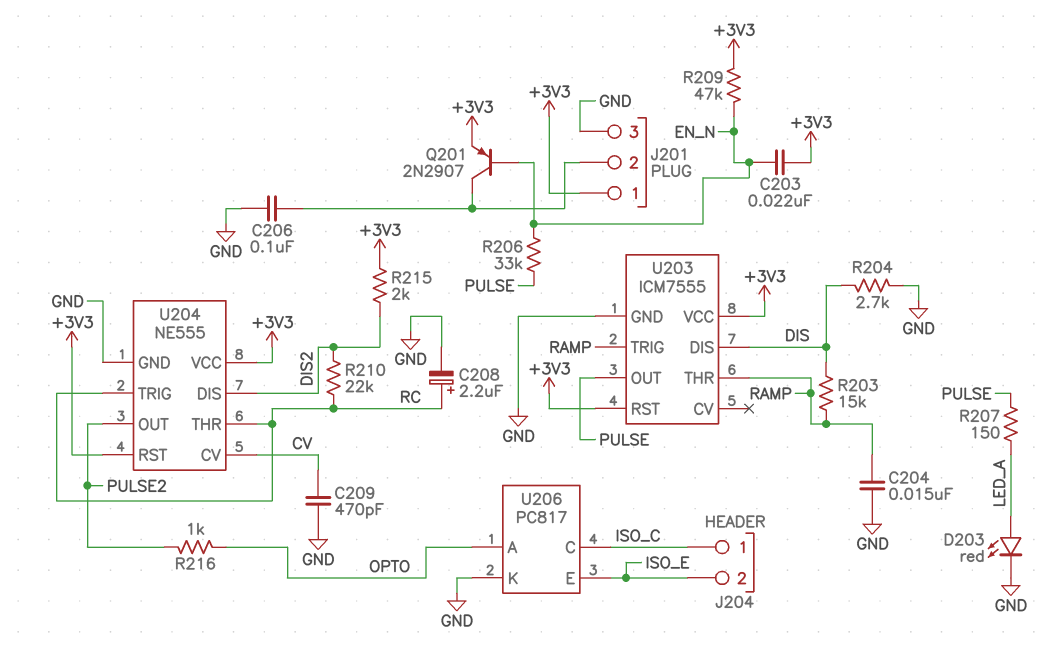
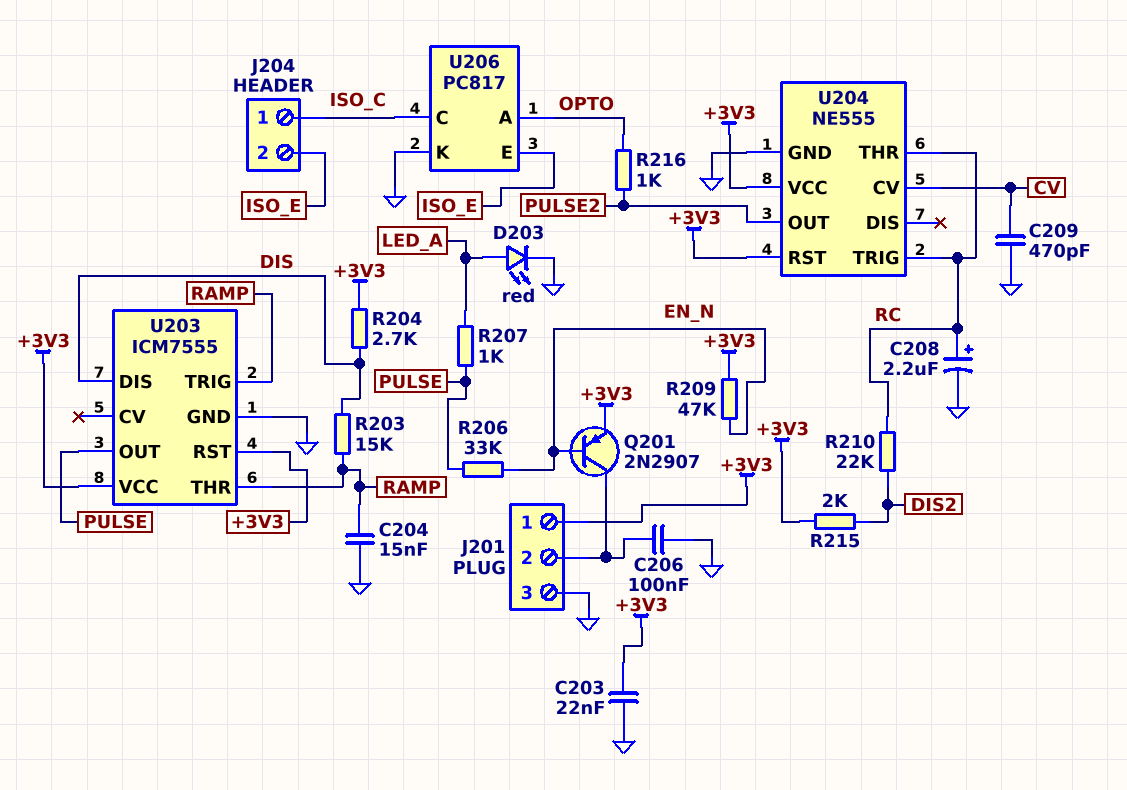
C203: 22nF (+3V3, EN_N) -> 22nF (+3V3, GND)
R204: 2.7k (DIS, GND) -> 2.7k (+3V3, DIS)
R207: 150 (LED_A, PULSE) -> 1k (LED_A, PULSE)
U204 pin DIS: DIS2 -> none

